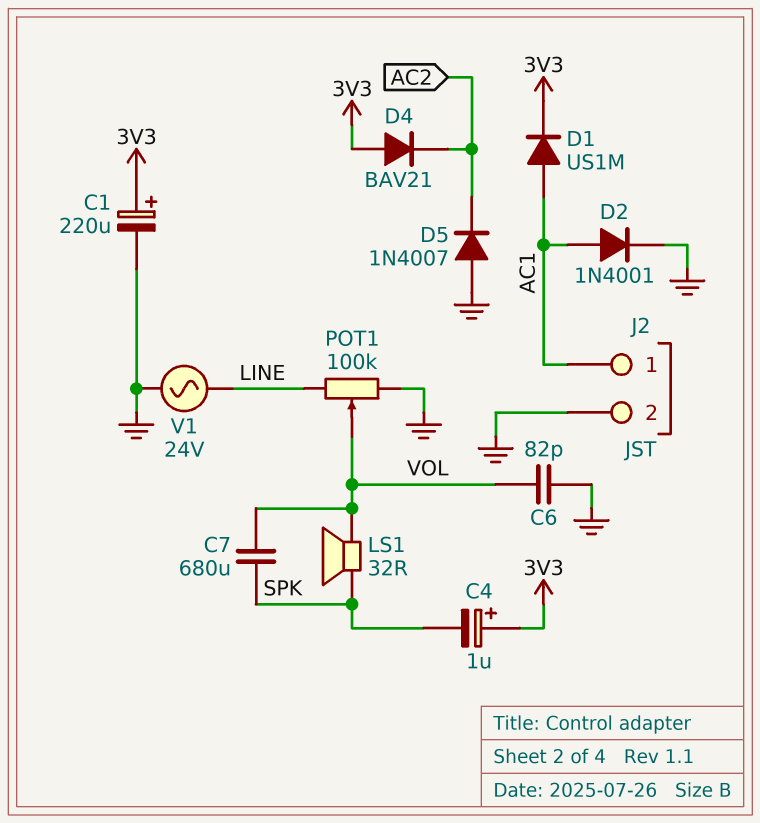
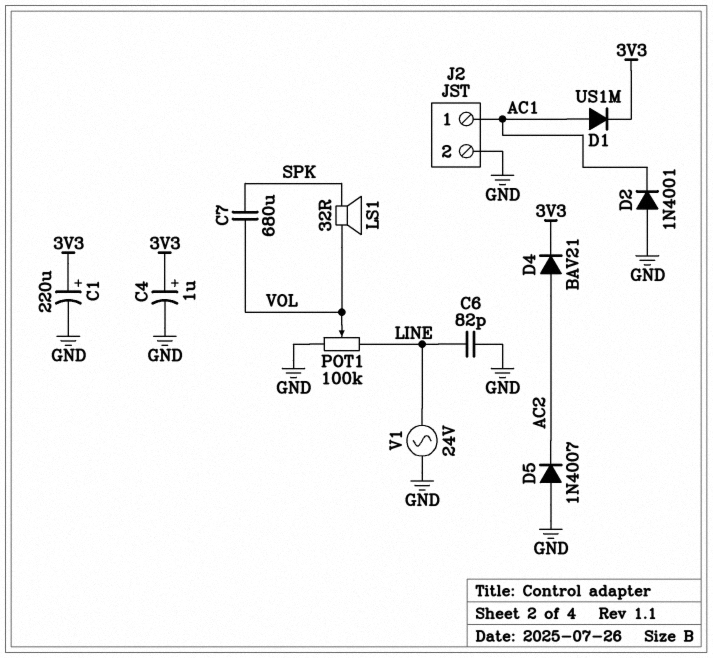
C4: 1uF (plus 3V3, minus SPK) -> 1uF (plus 3V3, minus GND)
C6: 82pF (GND, VOL) -> 82pF (GND, LINE)
D2: diode 1N4001 (A AC1, K GND) -> diode 1N4001 (A GND, K AC1)
D4: diode BAV21 (A 3V3, K AC2) -> diode BAV21 (A AC2, K 3V3)

